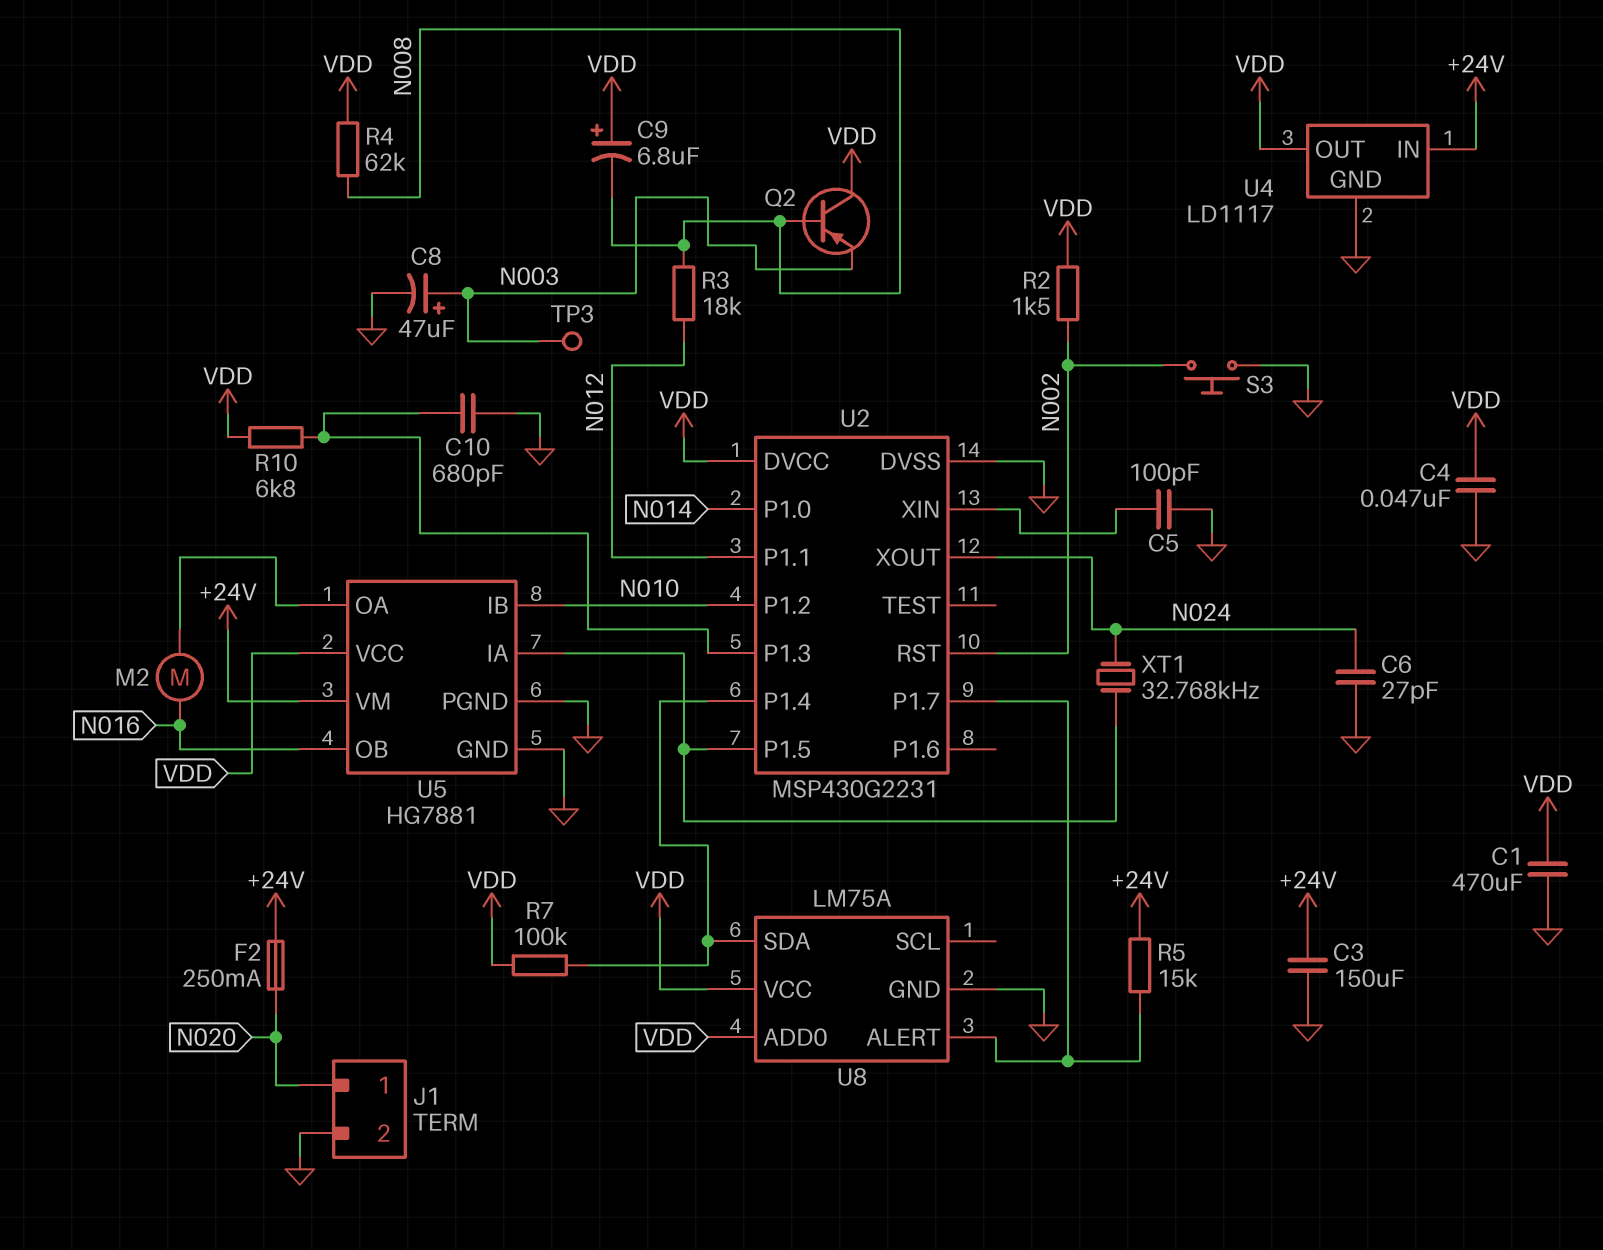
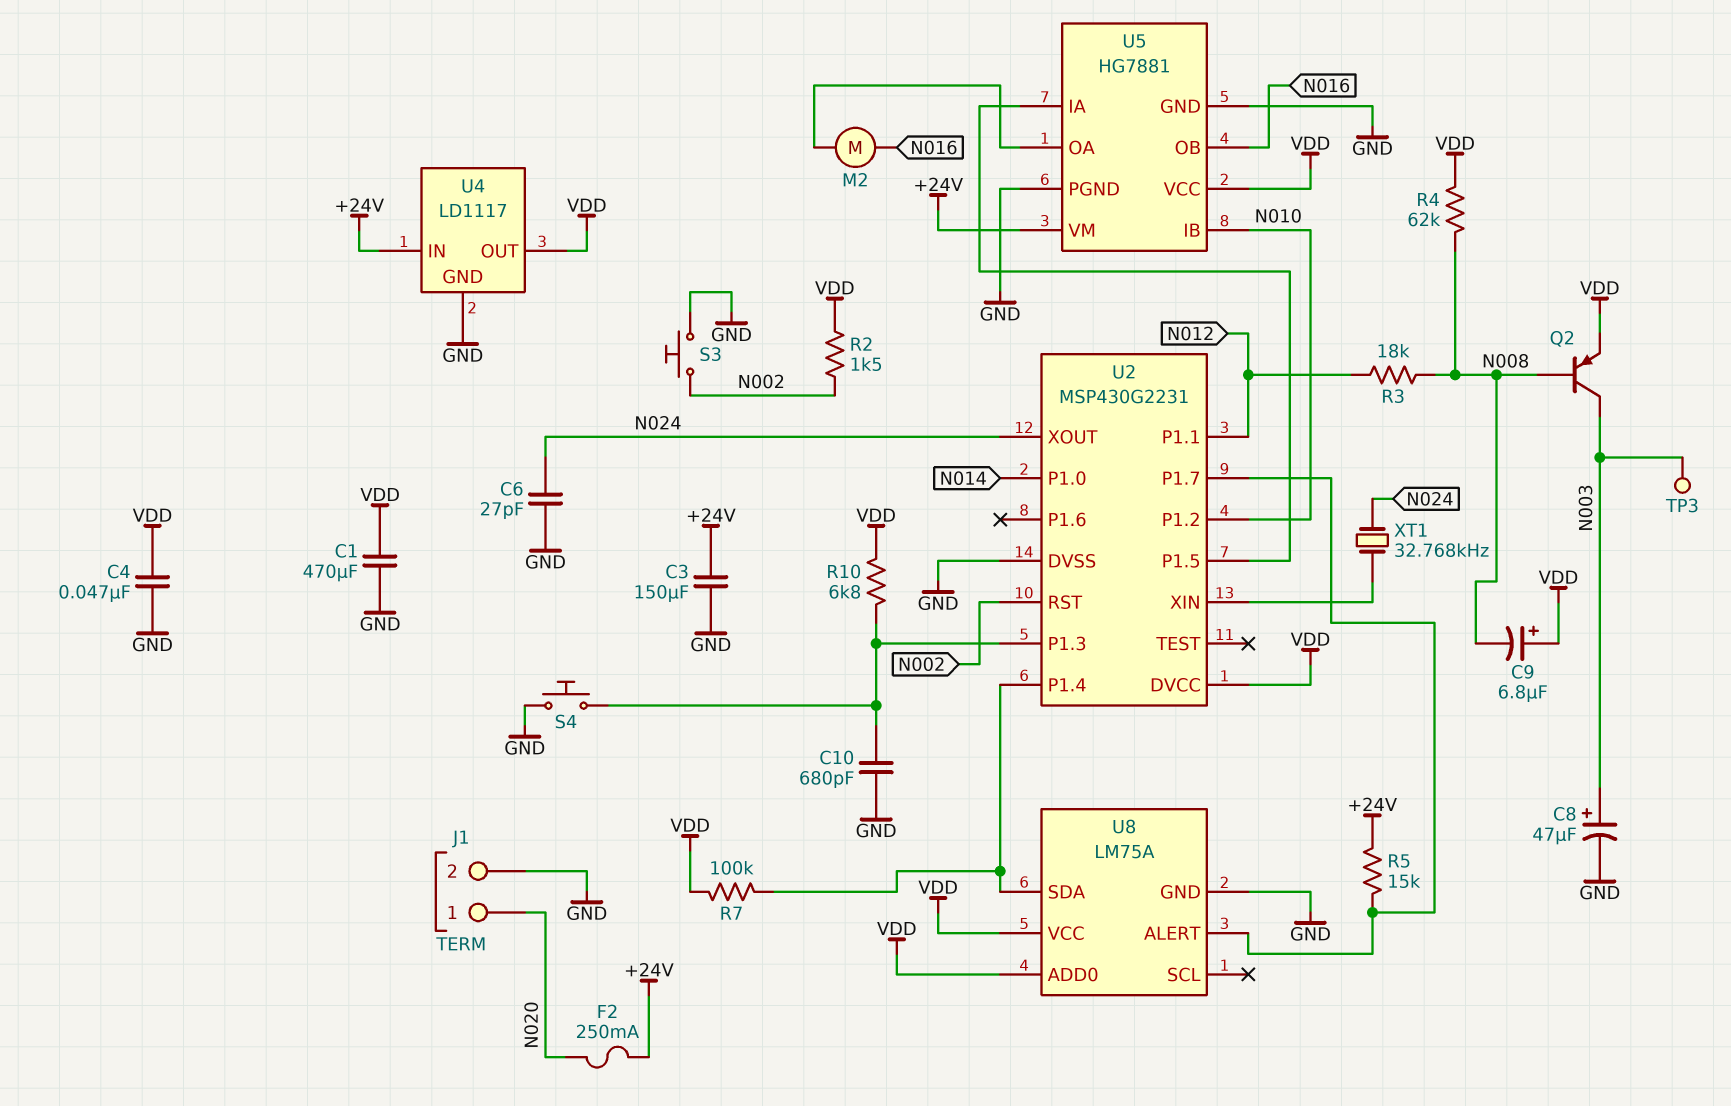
C5: 100pF (GND, U2/XIN) -> none
Q2: PNP (B N008, C VDD, E N003) -> PNP (B N008, C N003, E VDD)
S4: none -> button (GND, U2/P1.3)
XT1: 32.768kHz (N024, U2/P1.5) -> 32.768kHz (N024, U2/XIN)

